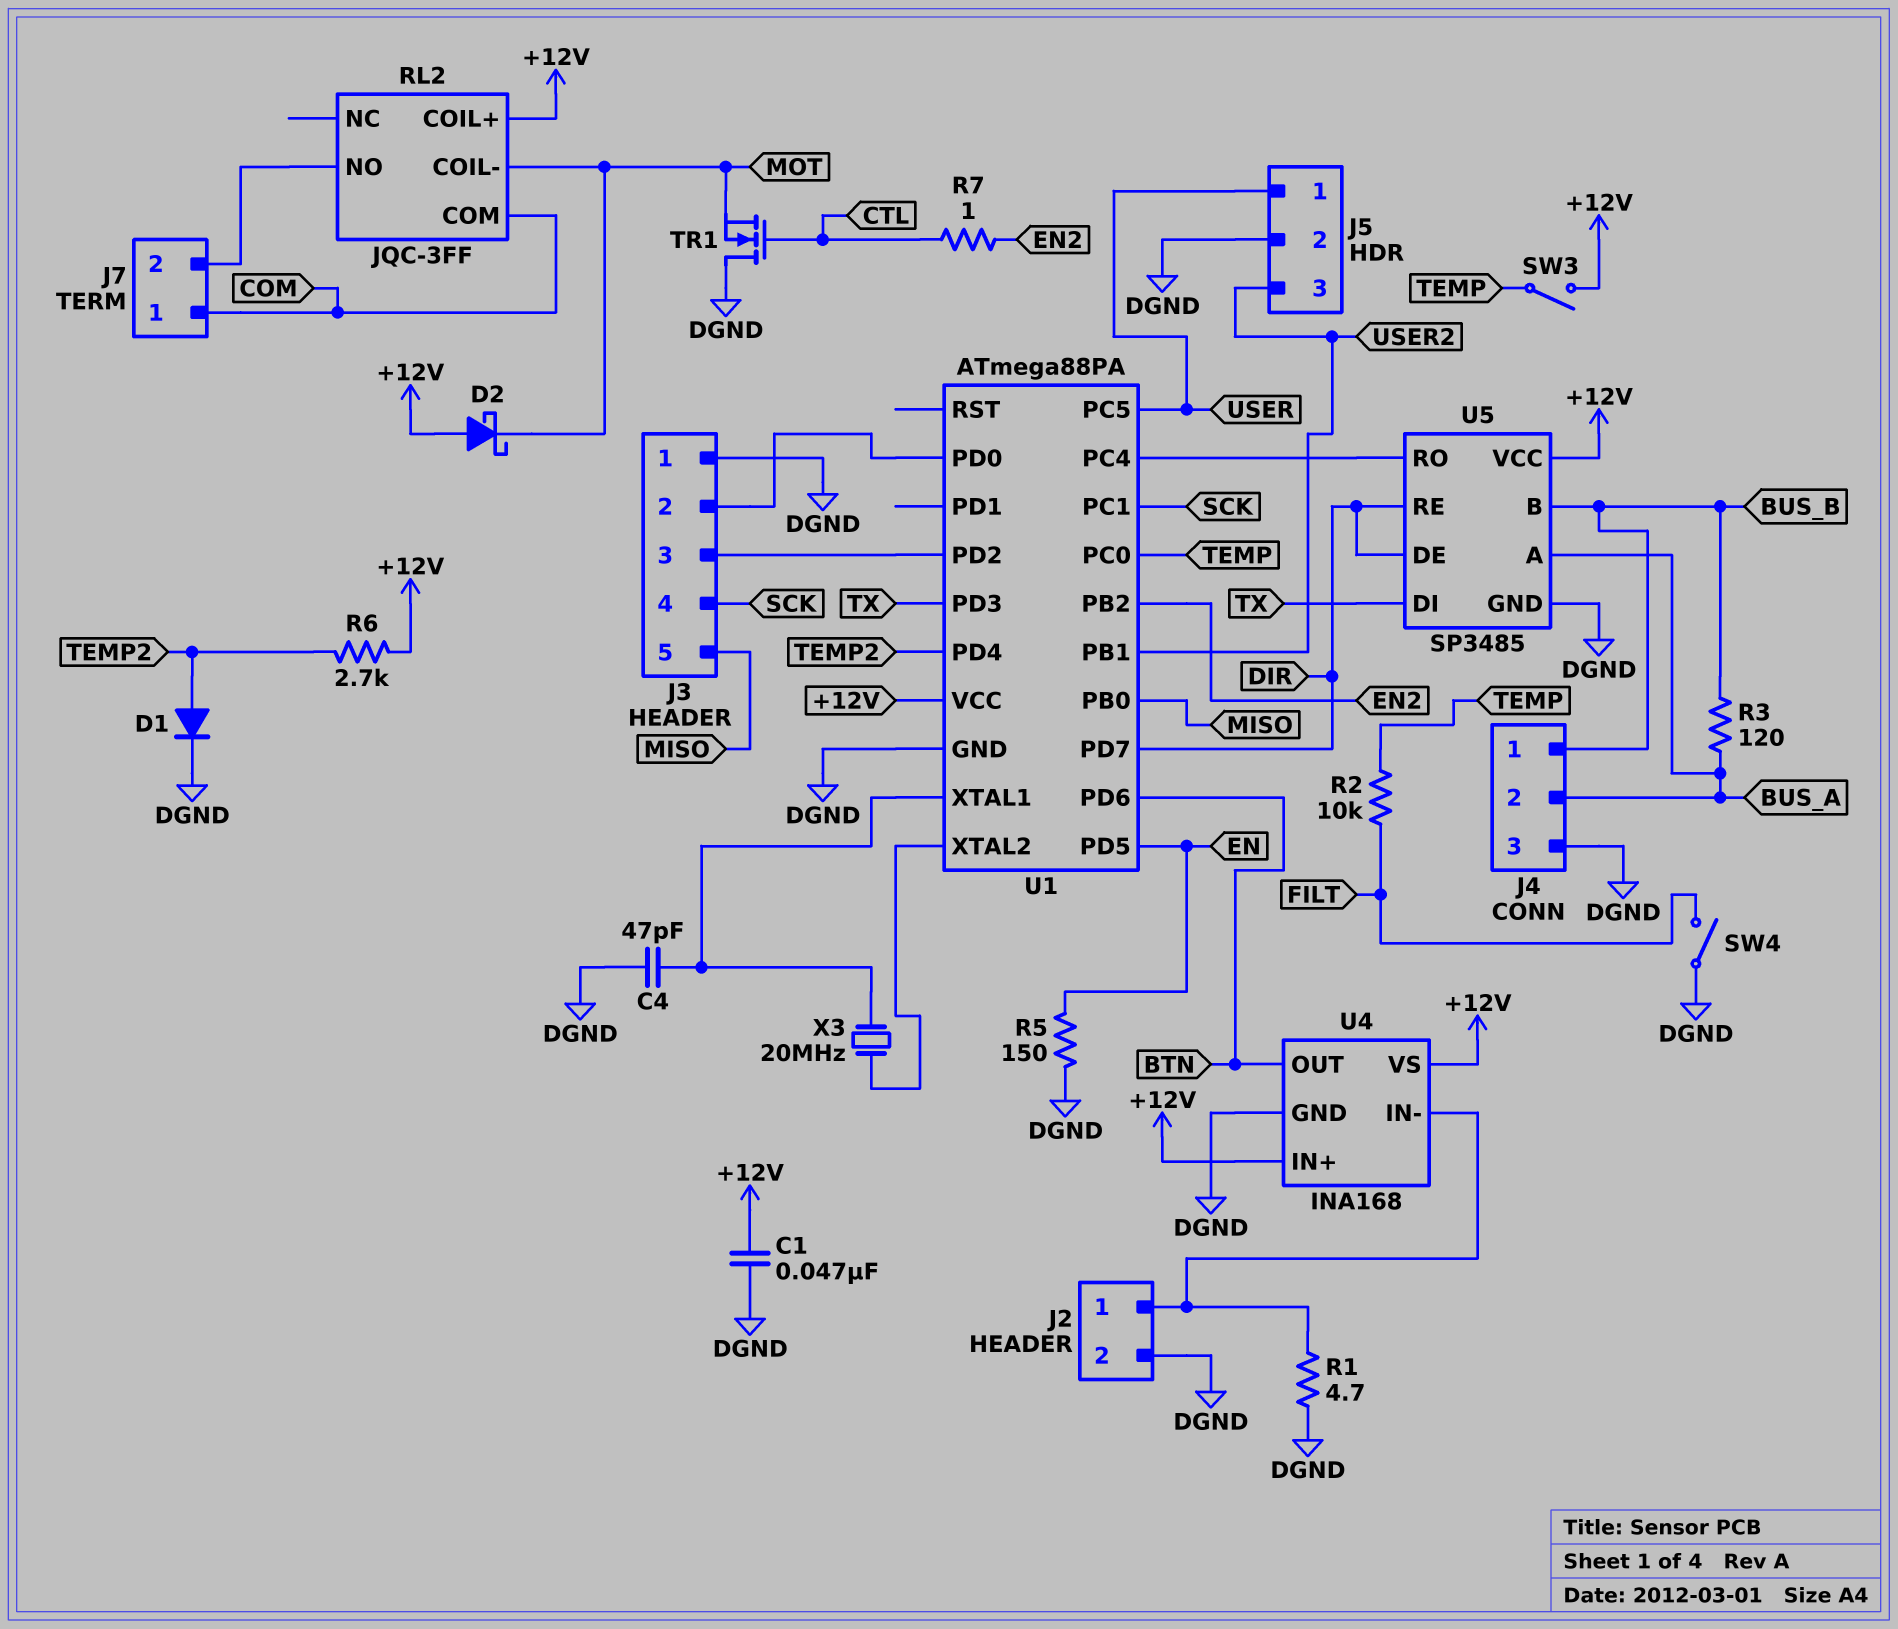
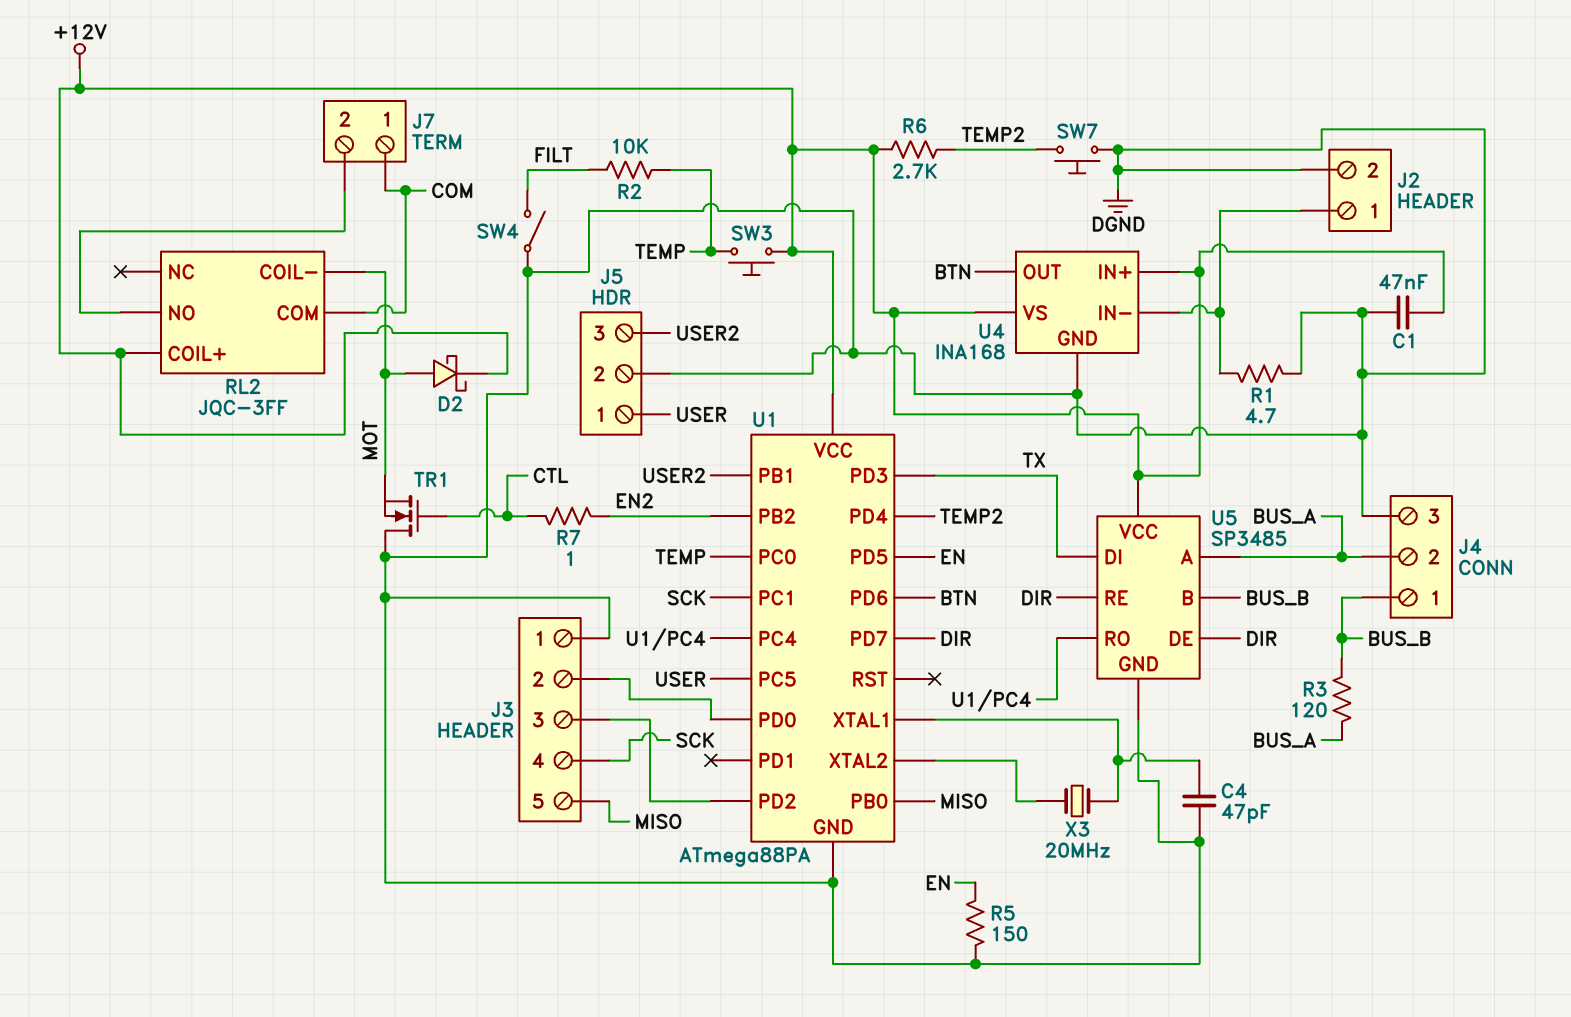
D1: diode (A TEMP2, K DGND) -> none
D2: schottky (A +12V, K MOT) -> schottky (A MOT, K +12V)
SW3: switch (+12V, TEMP) -> button (+12V, TEMP)
SW7: none -> button (DGND, TEMP2)

